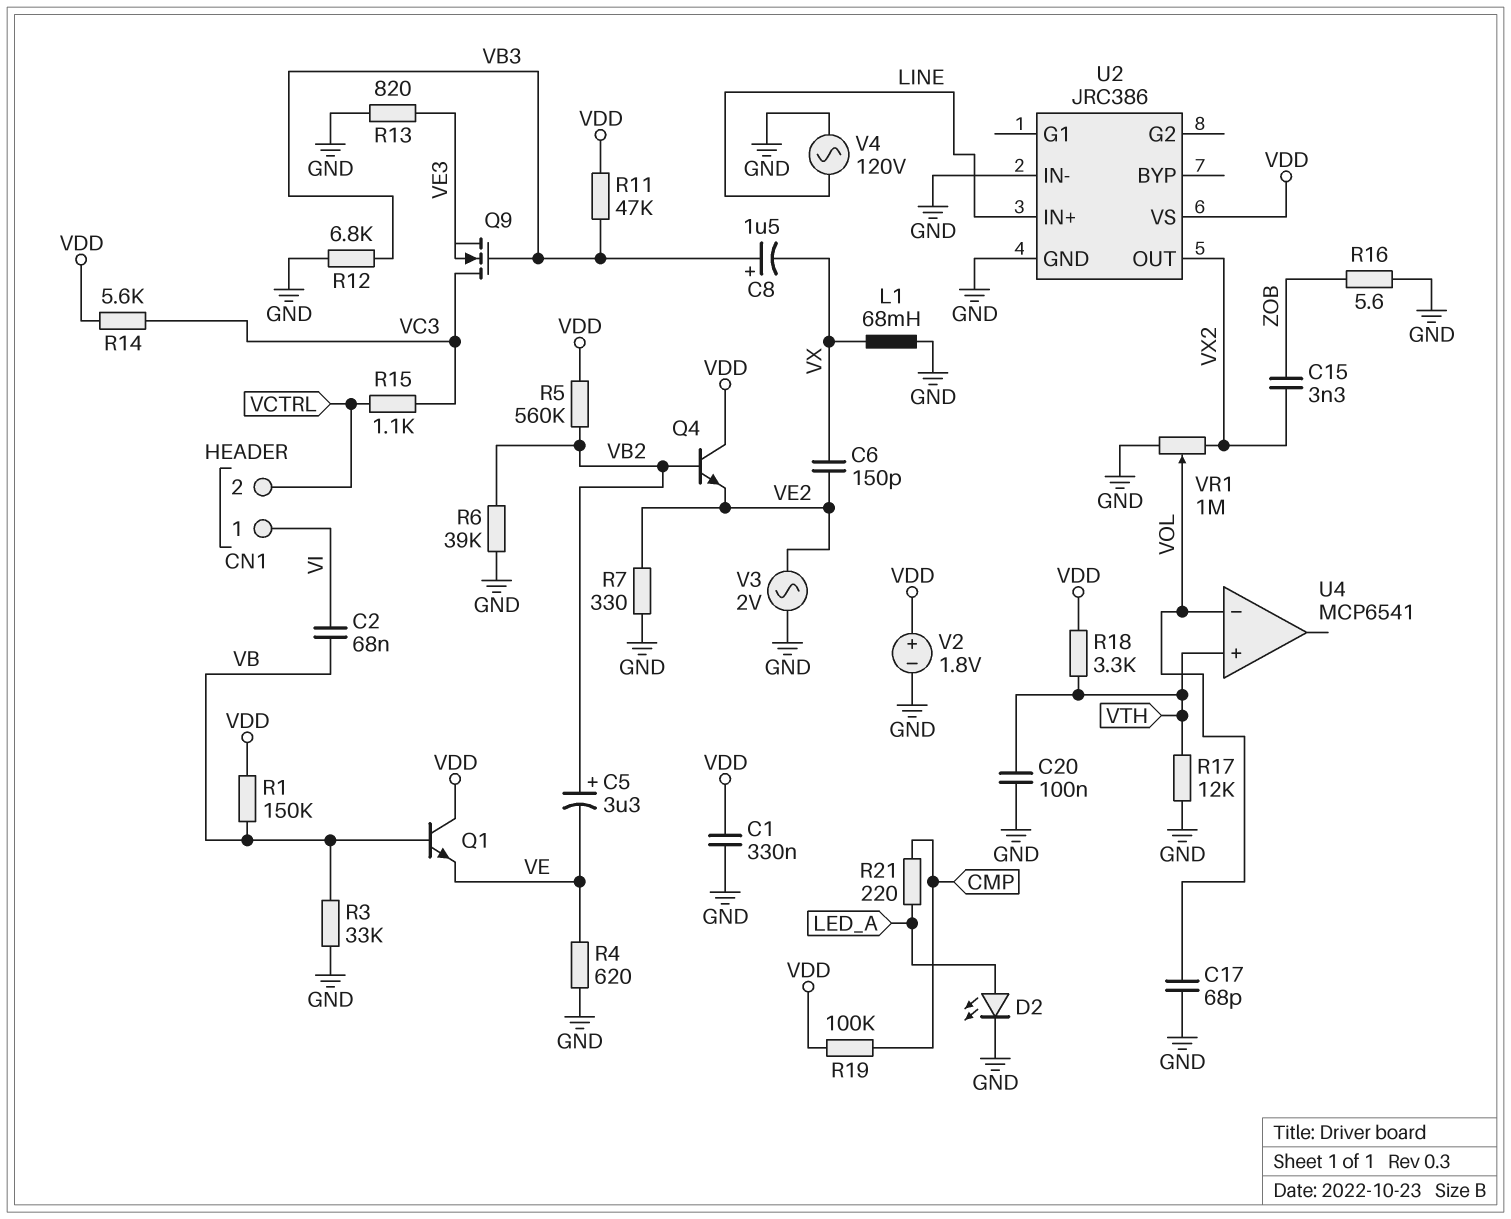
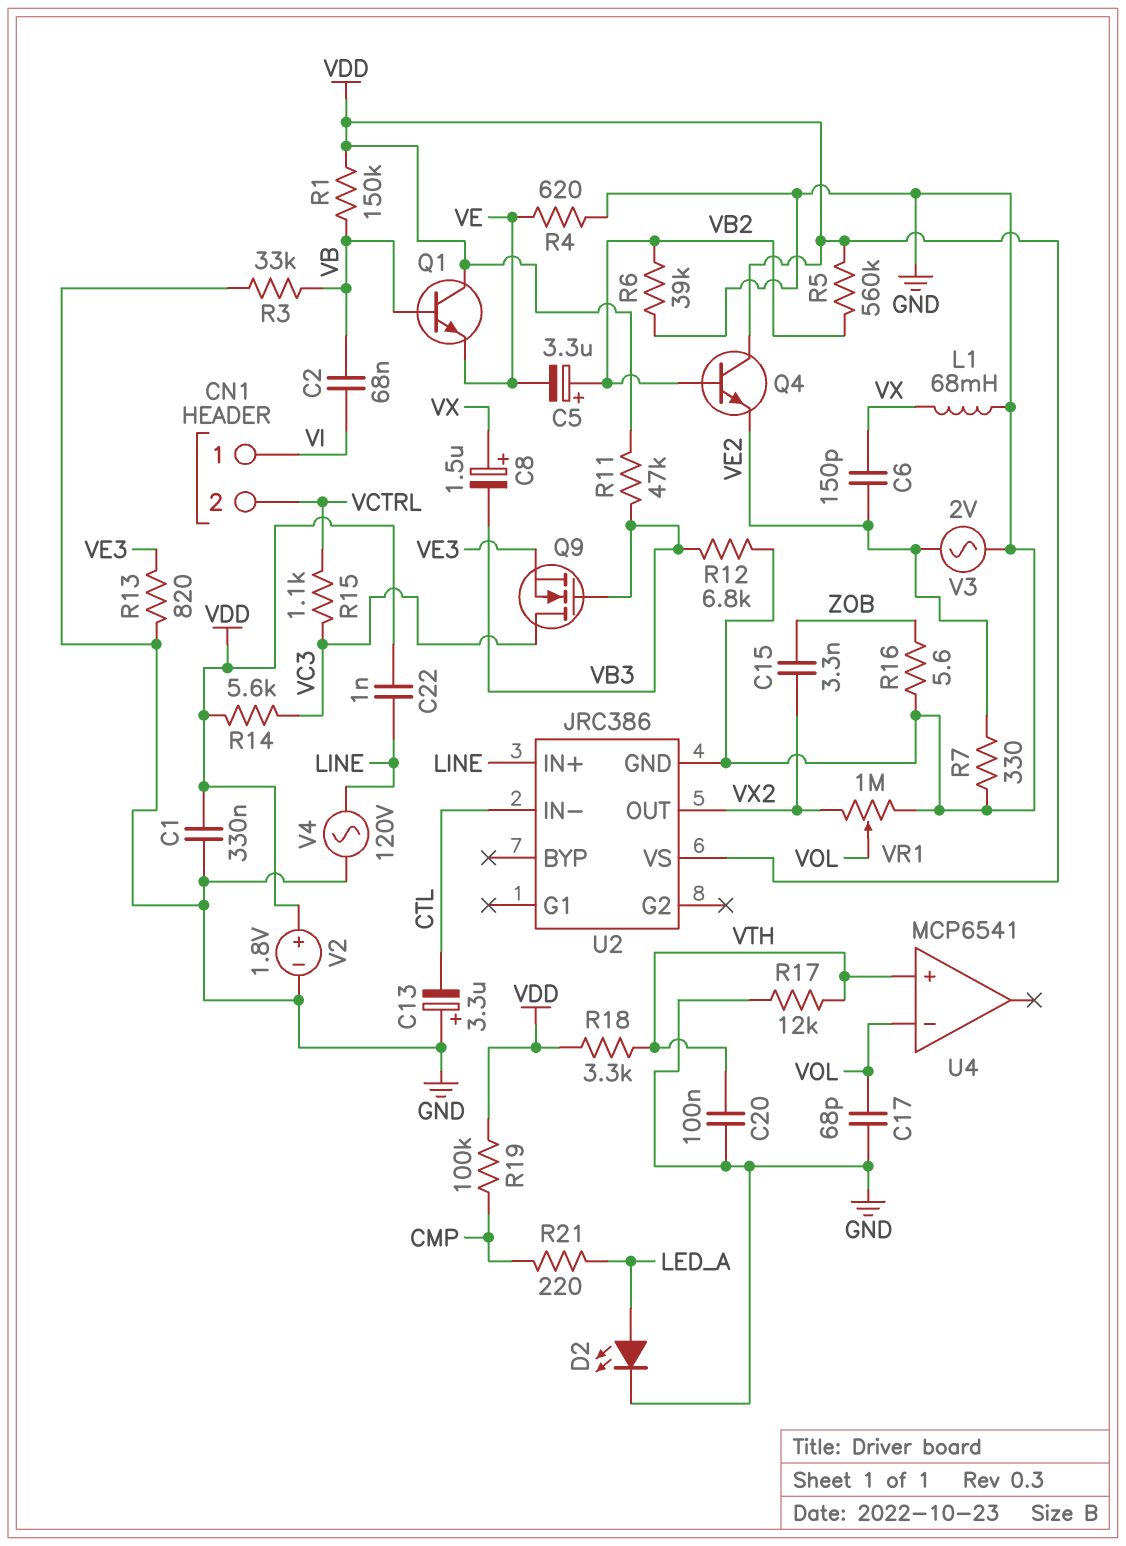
C8: 1.5uF (plus VB3, minus VX) -> 1.5uF (plus VX, minus VB3)
C13: none -> 3.3uF (plus GND, minus CTL)
C22: none -> 1nF (LINE, VDD)
U2 pin IN-: GND -> CTL

